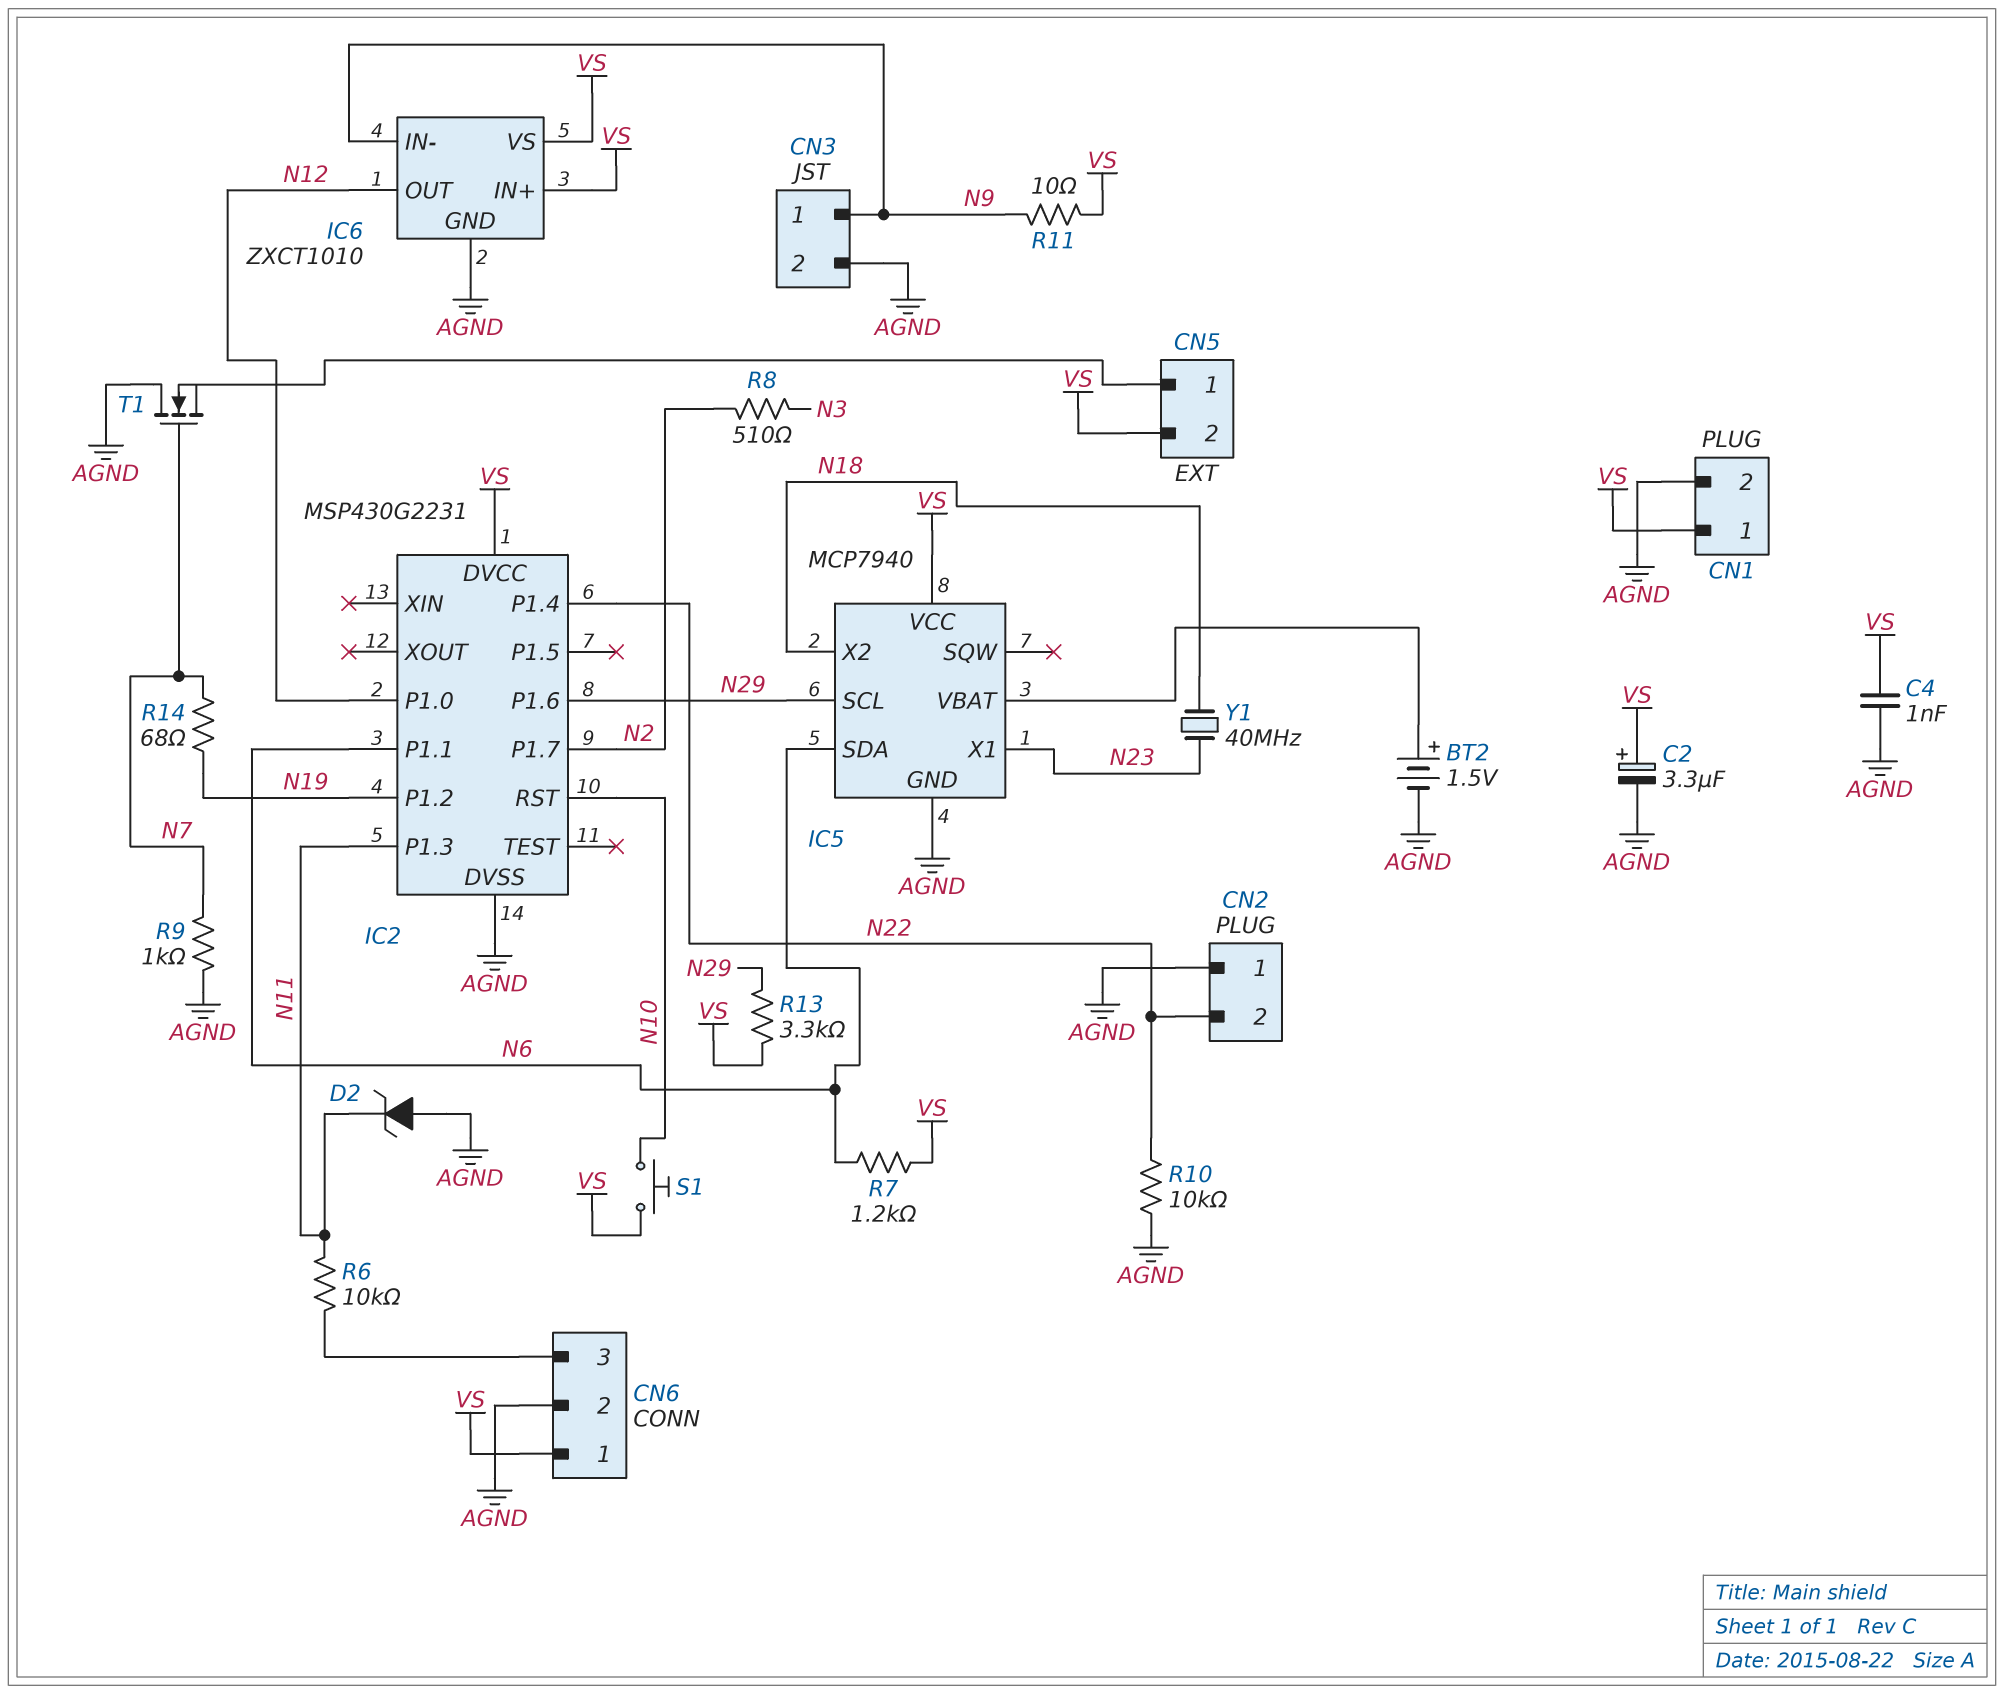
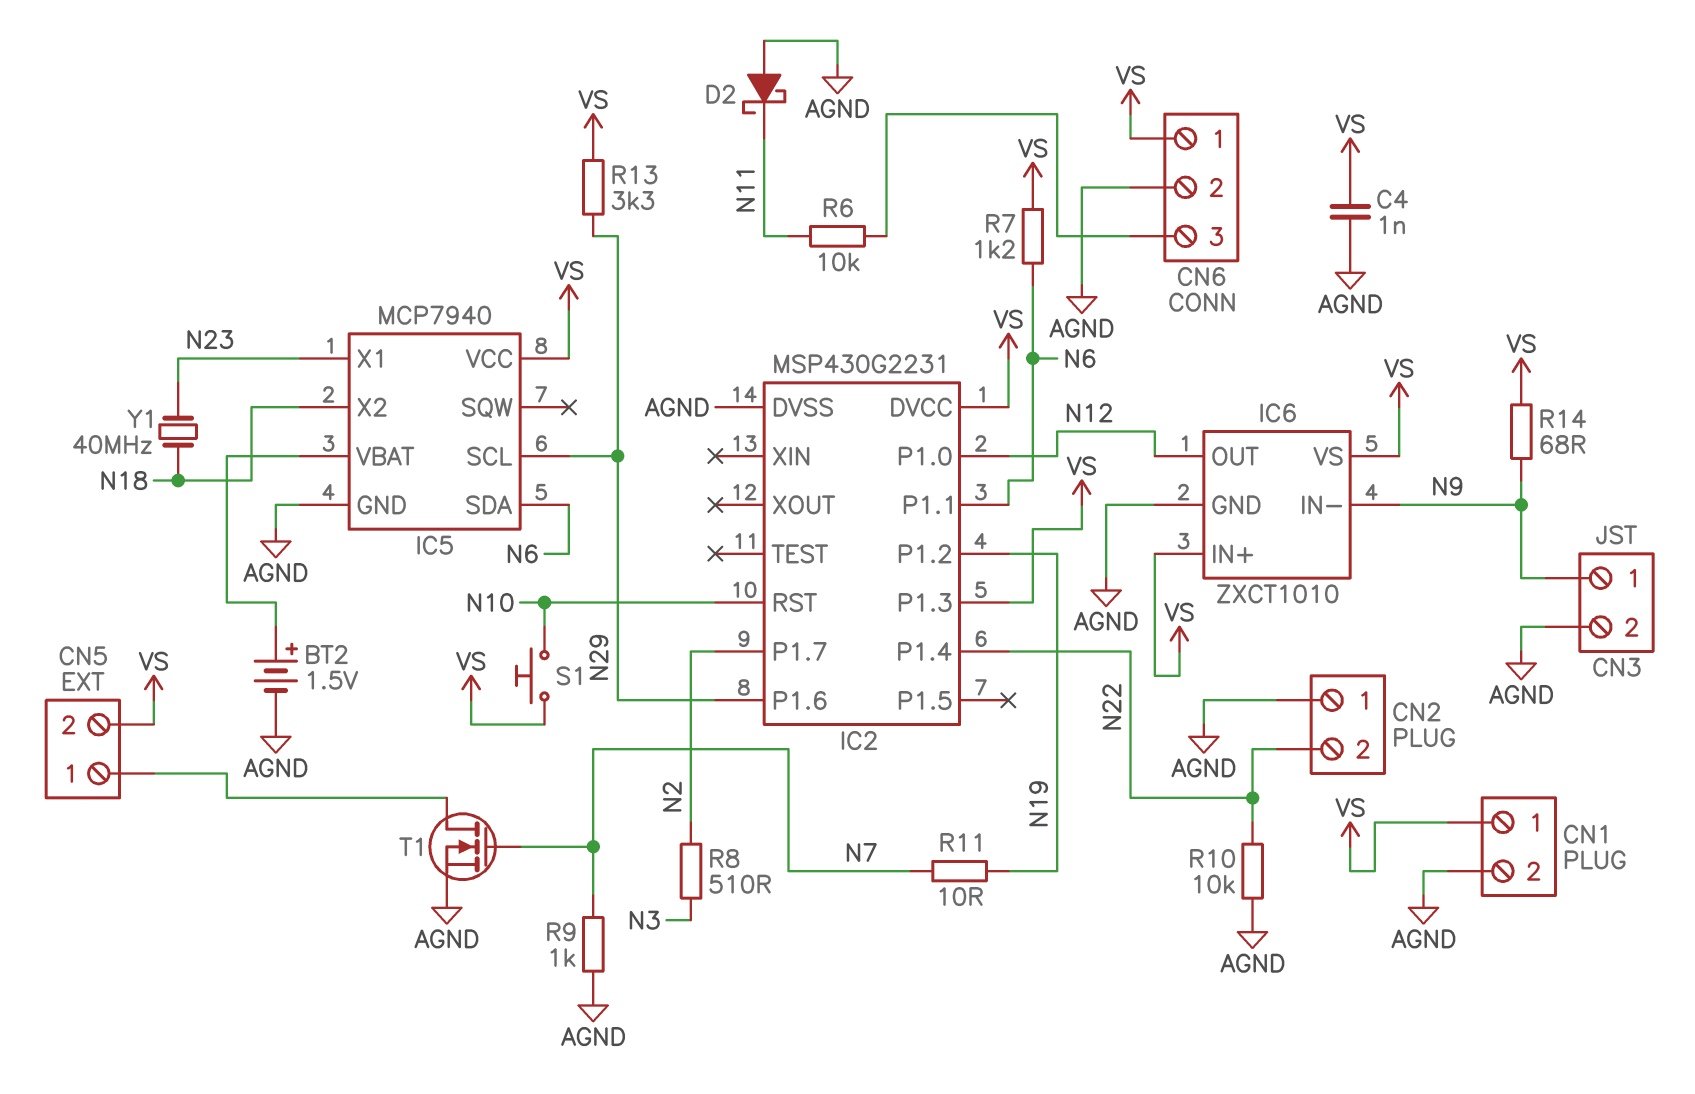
C2: 3.3uF (plus VS, minus AGND) -> none
D2: zener (A AGND, K N11) -> schottky (A AGND, K N11)
IC2 pin P1.3: N11 -> VS
R11: 10 (N9, VS) -> 10 (N7, N19)
R14: 68 (N7, N19) -> 68 (N9, VS)
T1: NMOS (G N7, D AGND, S CN5/1) -> NMOS (G N7, D CN5/1, S AGND)

